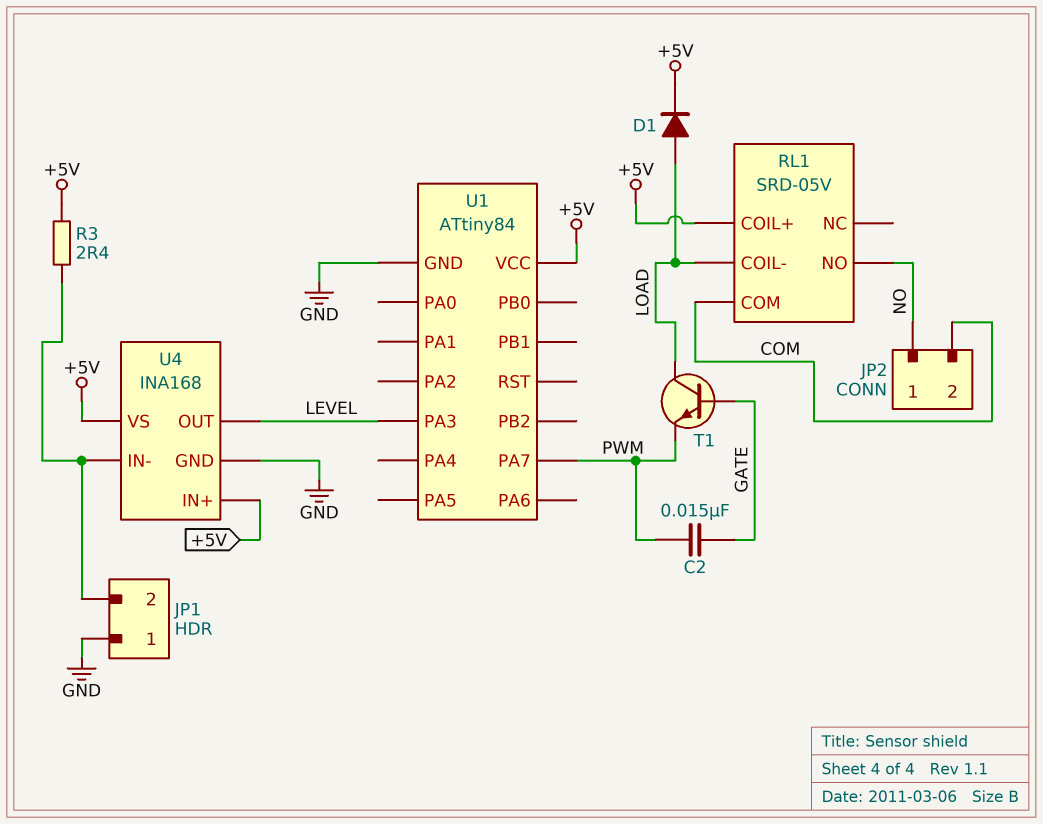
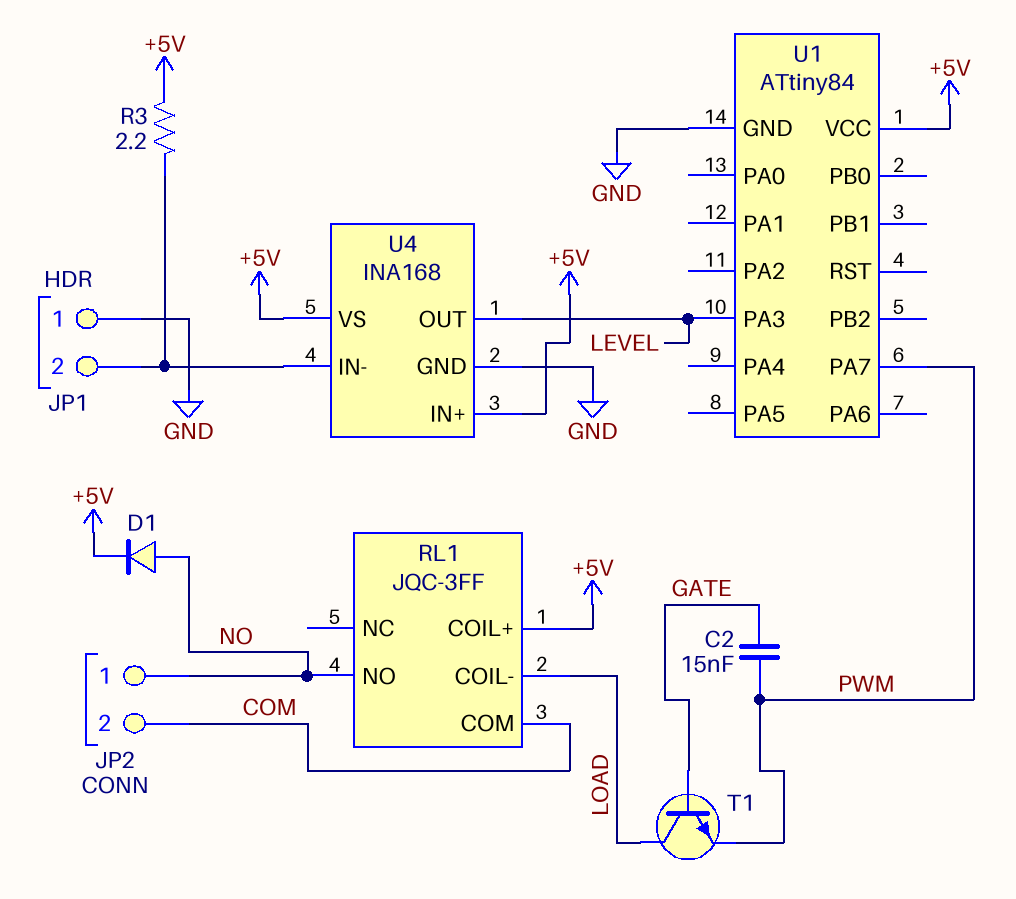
D1: diode (A LOAD, K +5V) -> diode (A NO, K +5V)
R3: 2.4 (+5V, JP1/2) -> 2.2 (+5V, JP1/2)
RL1: SRD-05V -> JQC-3FF

